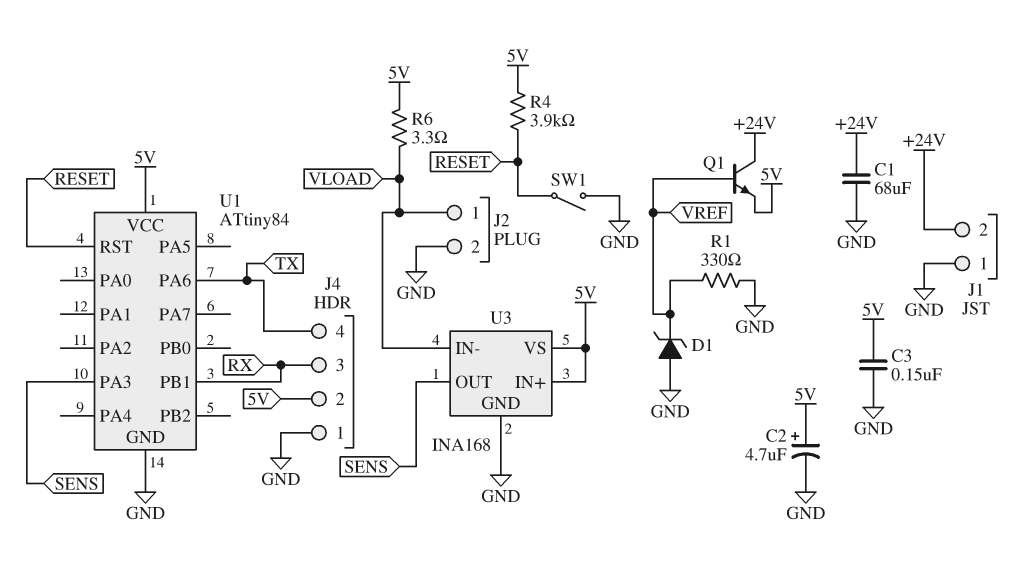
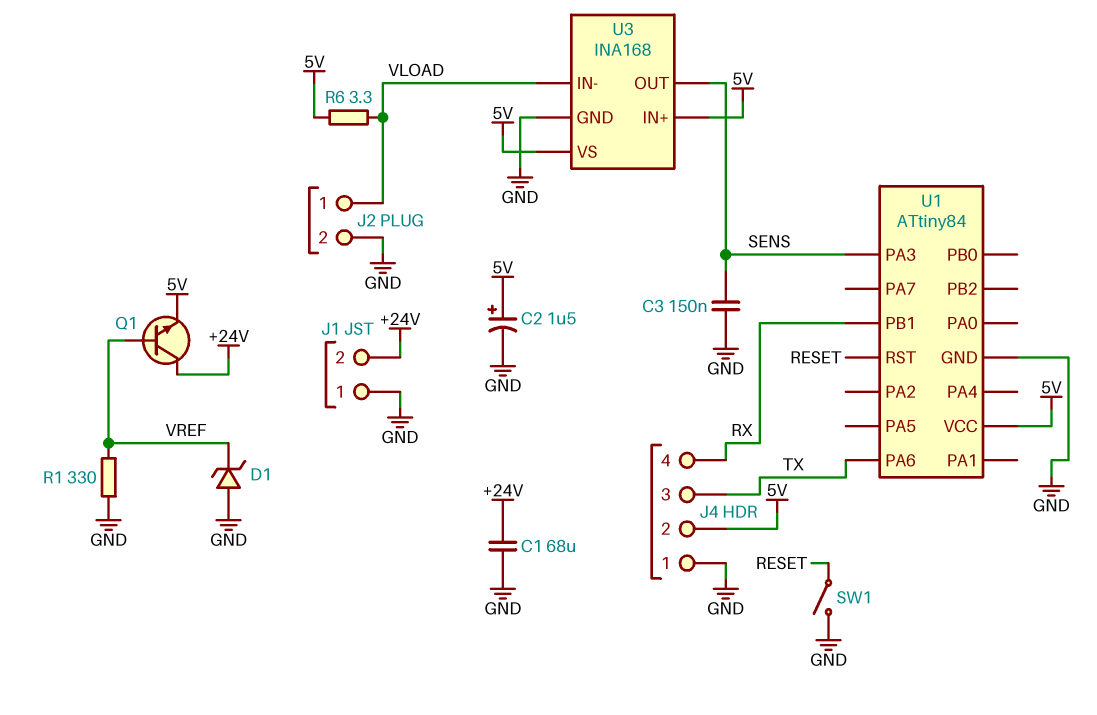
C2: 4.7uF (plus 5V, minus GND) -> 1.5uF (plus 5V, minus GND)
C3: 150nF (5V, GND) -> 150nF (GND, SENS)
J4 pin 3: RX -> TX
J4 pin 4: TX -> RX
R4: 3.9k (5V, RESET) -> none

